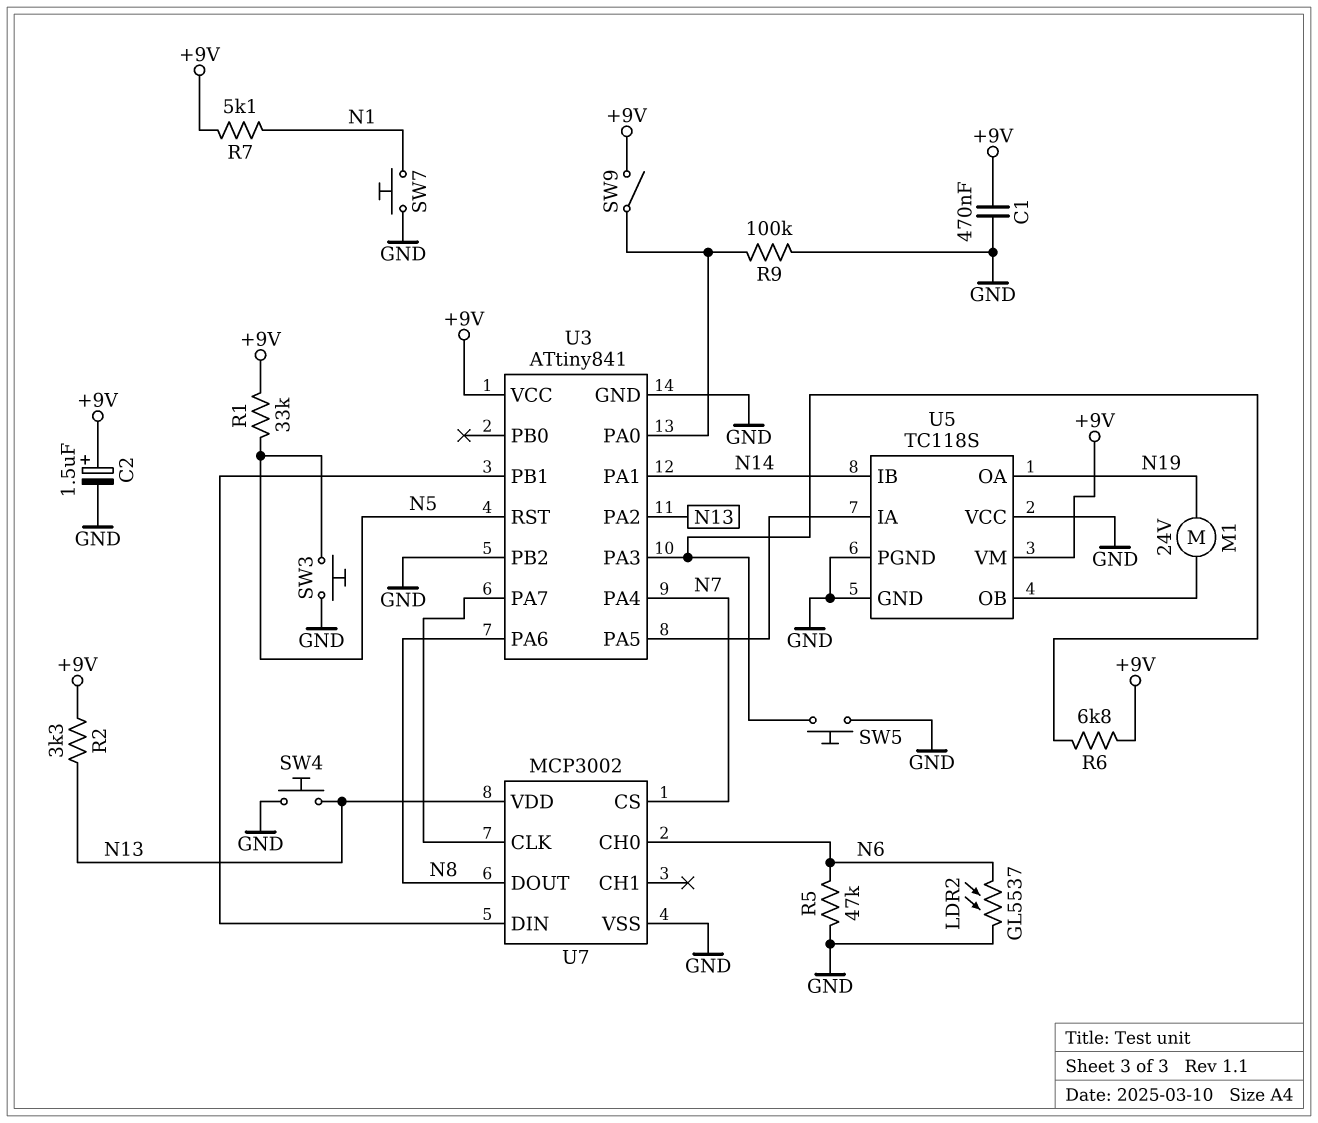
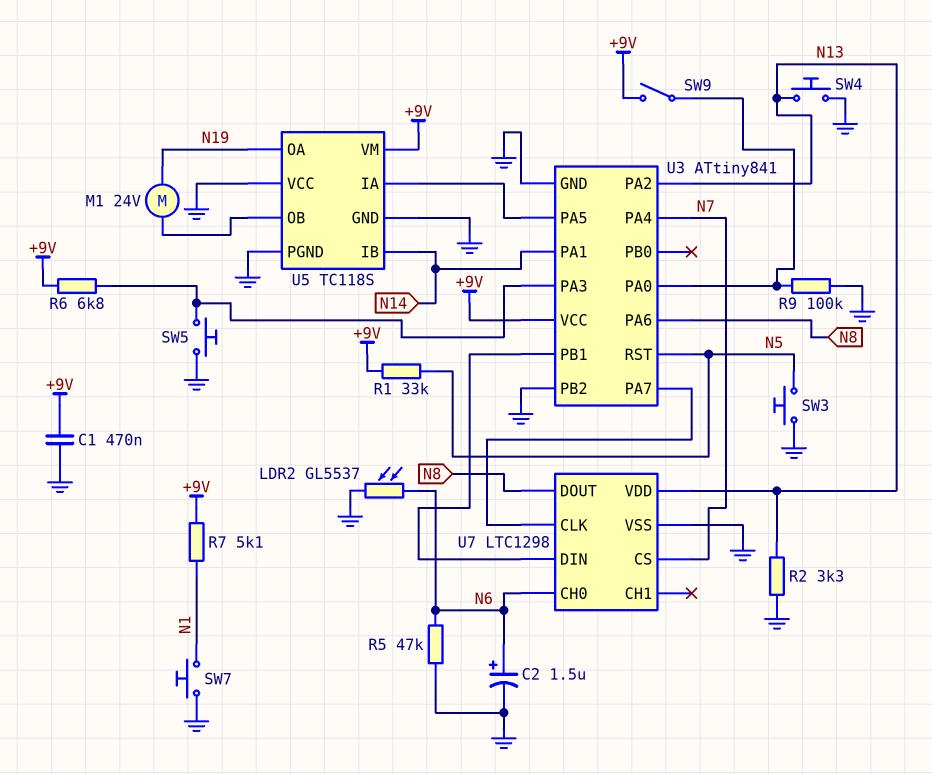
C2: 1.5uF (plus +9V, minus GND) -> 1.5uF (plus N6, minus GND)
R2: 3.3k (+9V, N13) -> 3.3k (GND, N13)
U7: MCP3002 -> LTC1298

